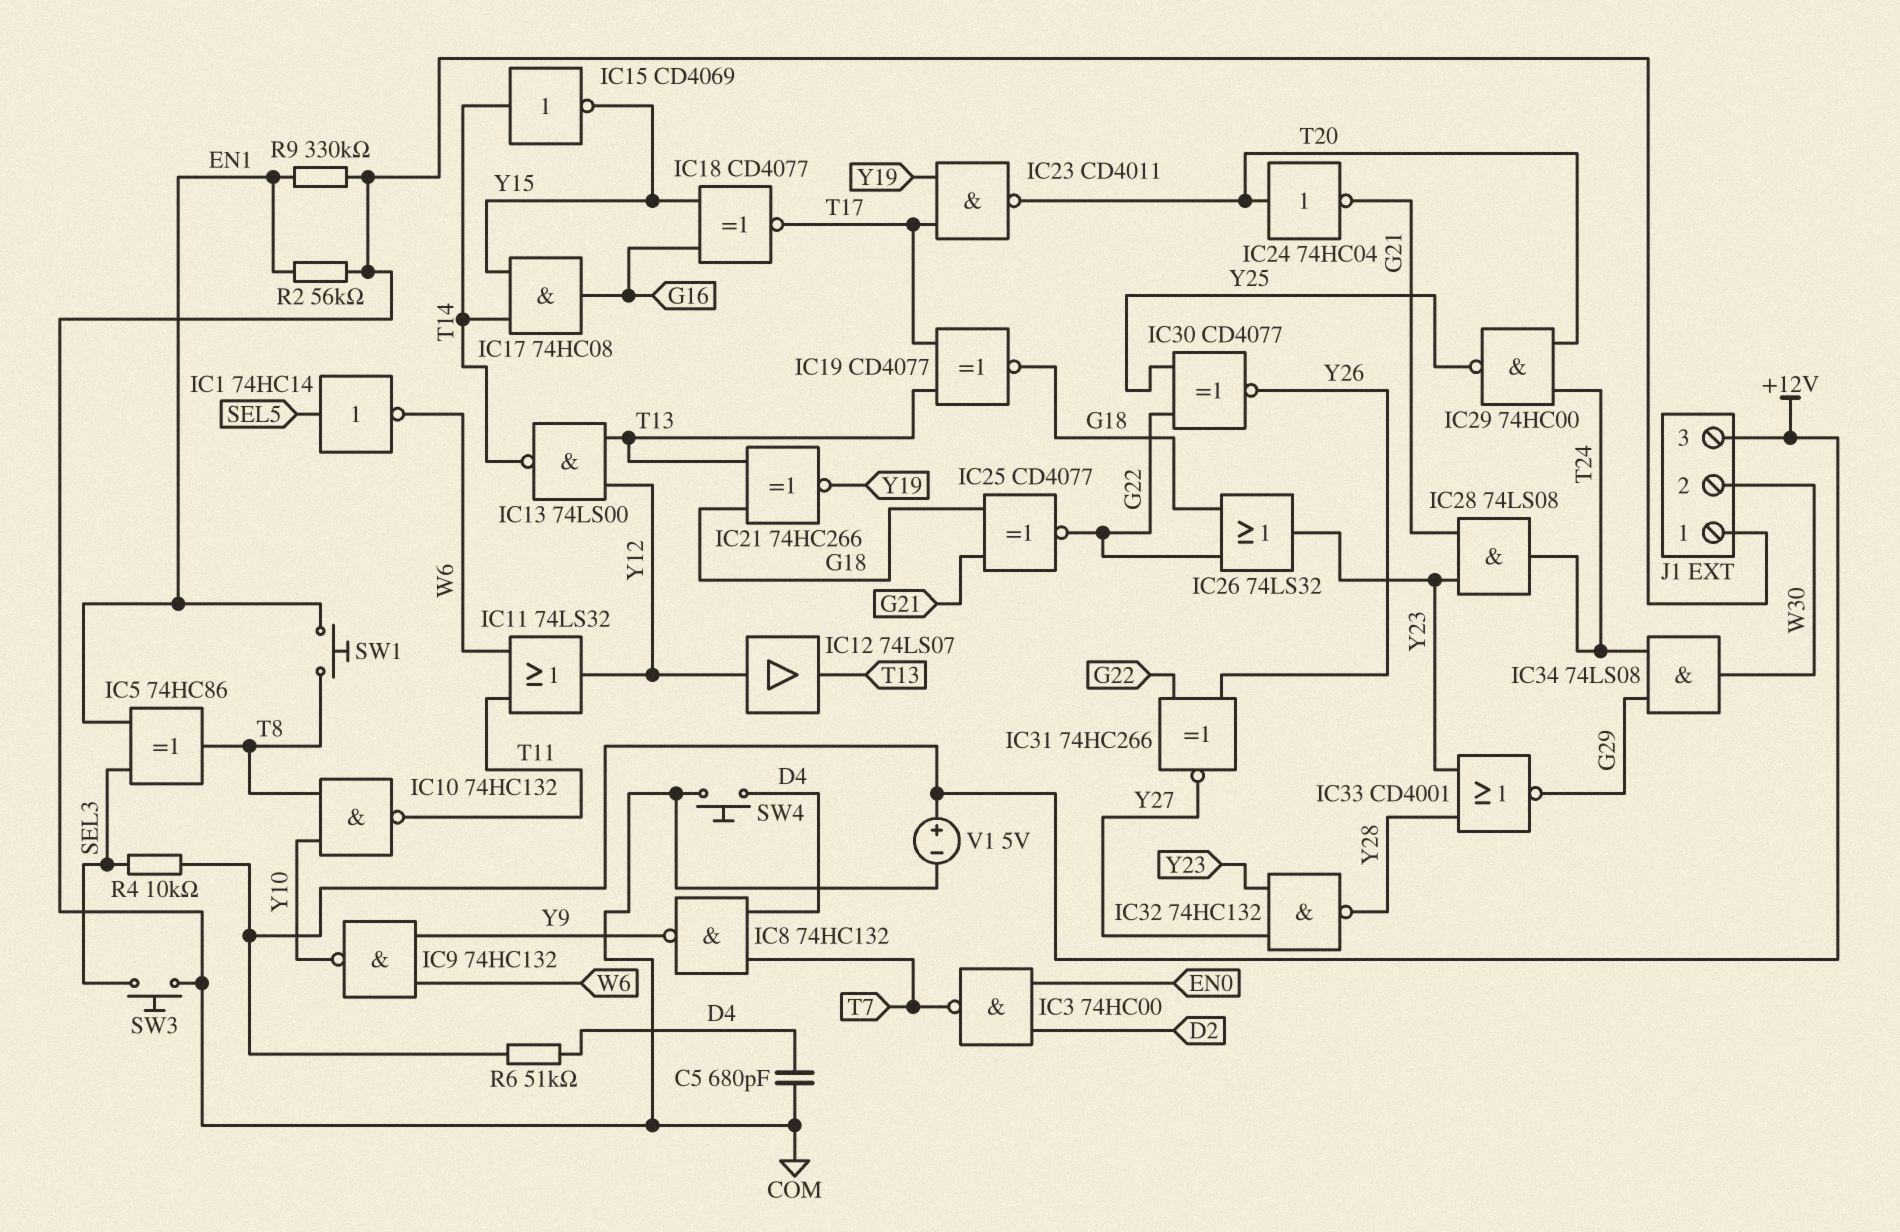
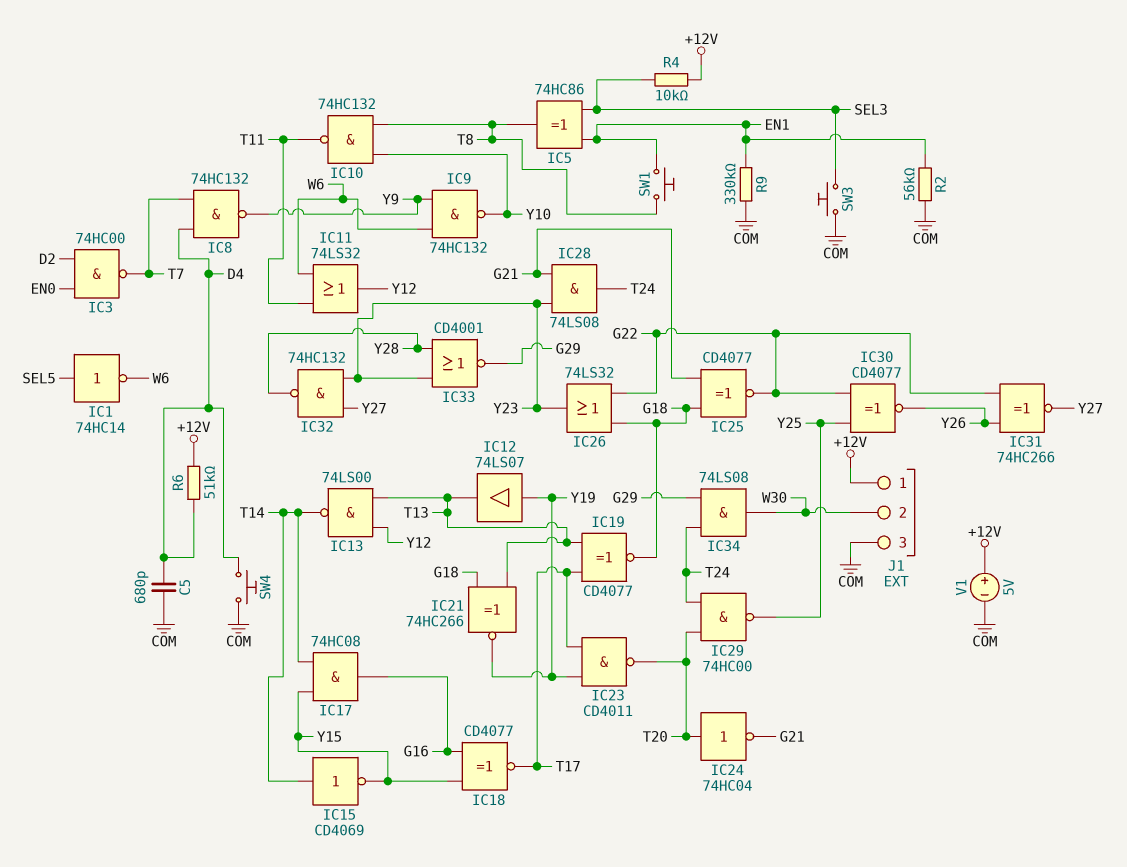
IC12: buffer 74LS07 (in Y12, out T13) -> buffer 74LS07 (in Y19, out T13)
J1 pin 1: COM -> +12V
J1 pin 3: +12V -> COM

